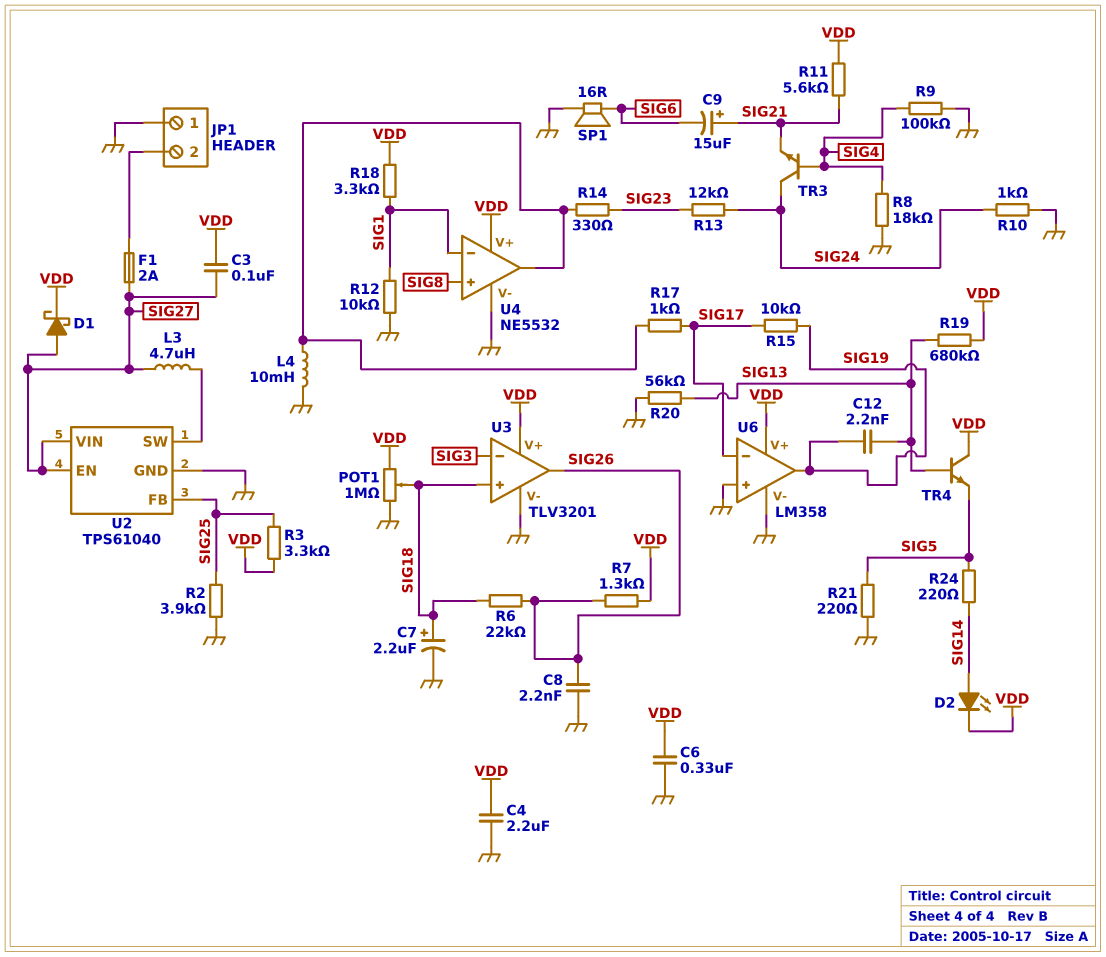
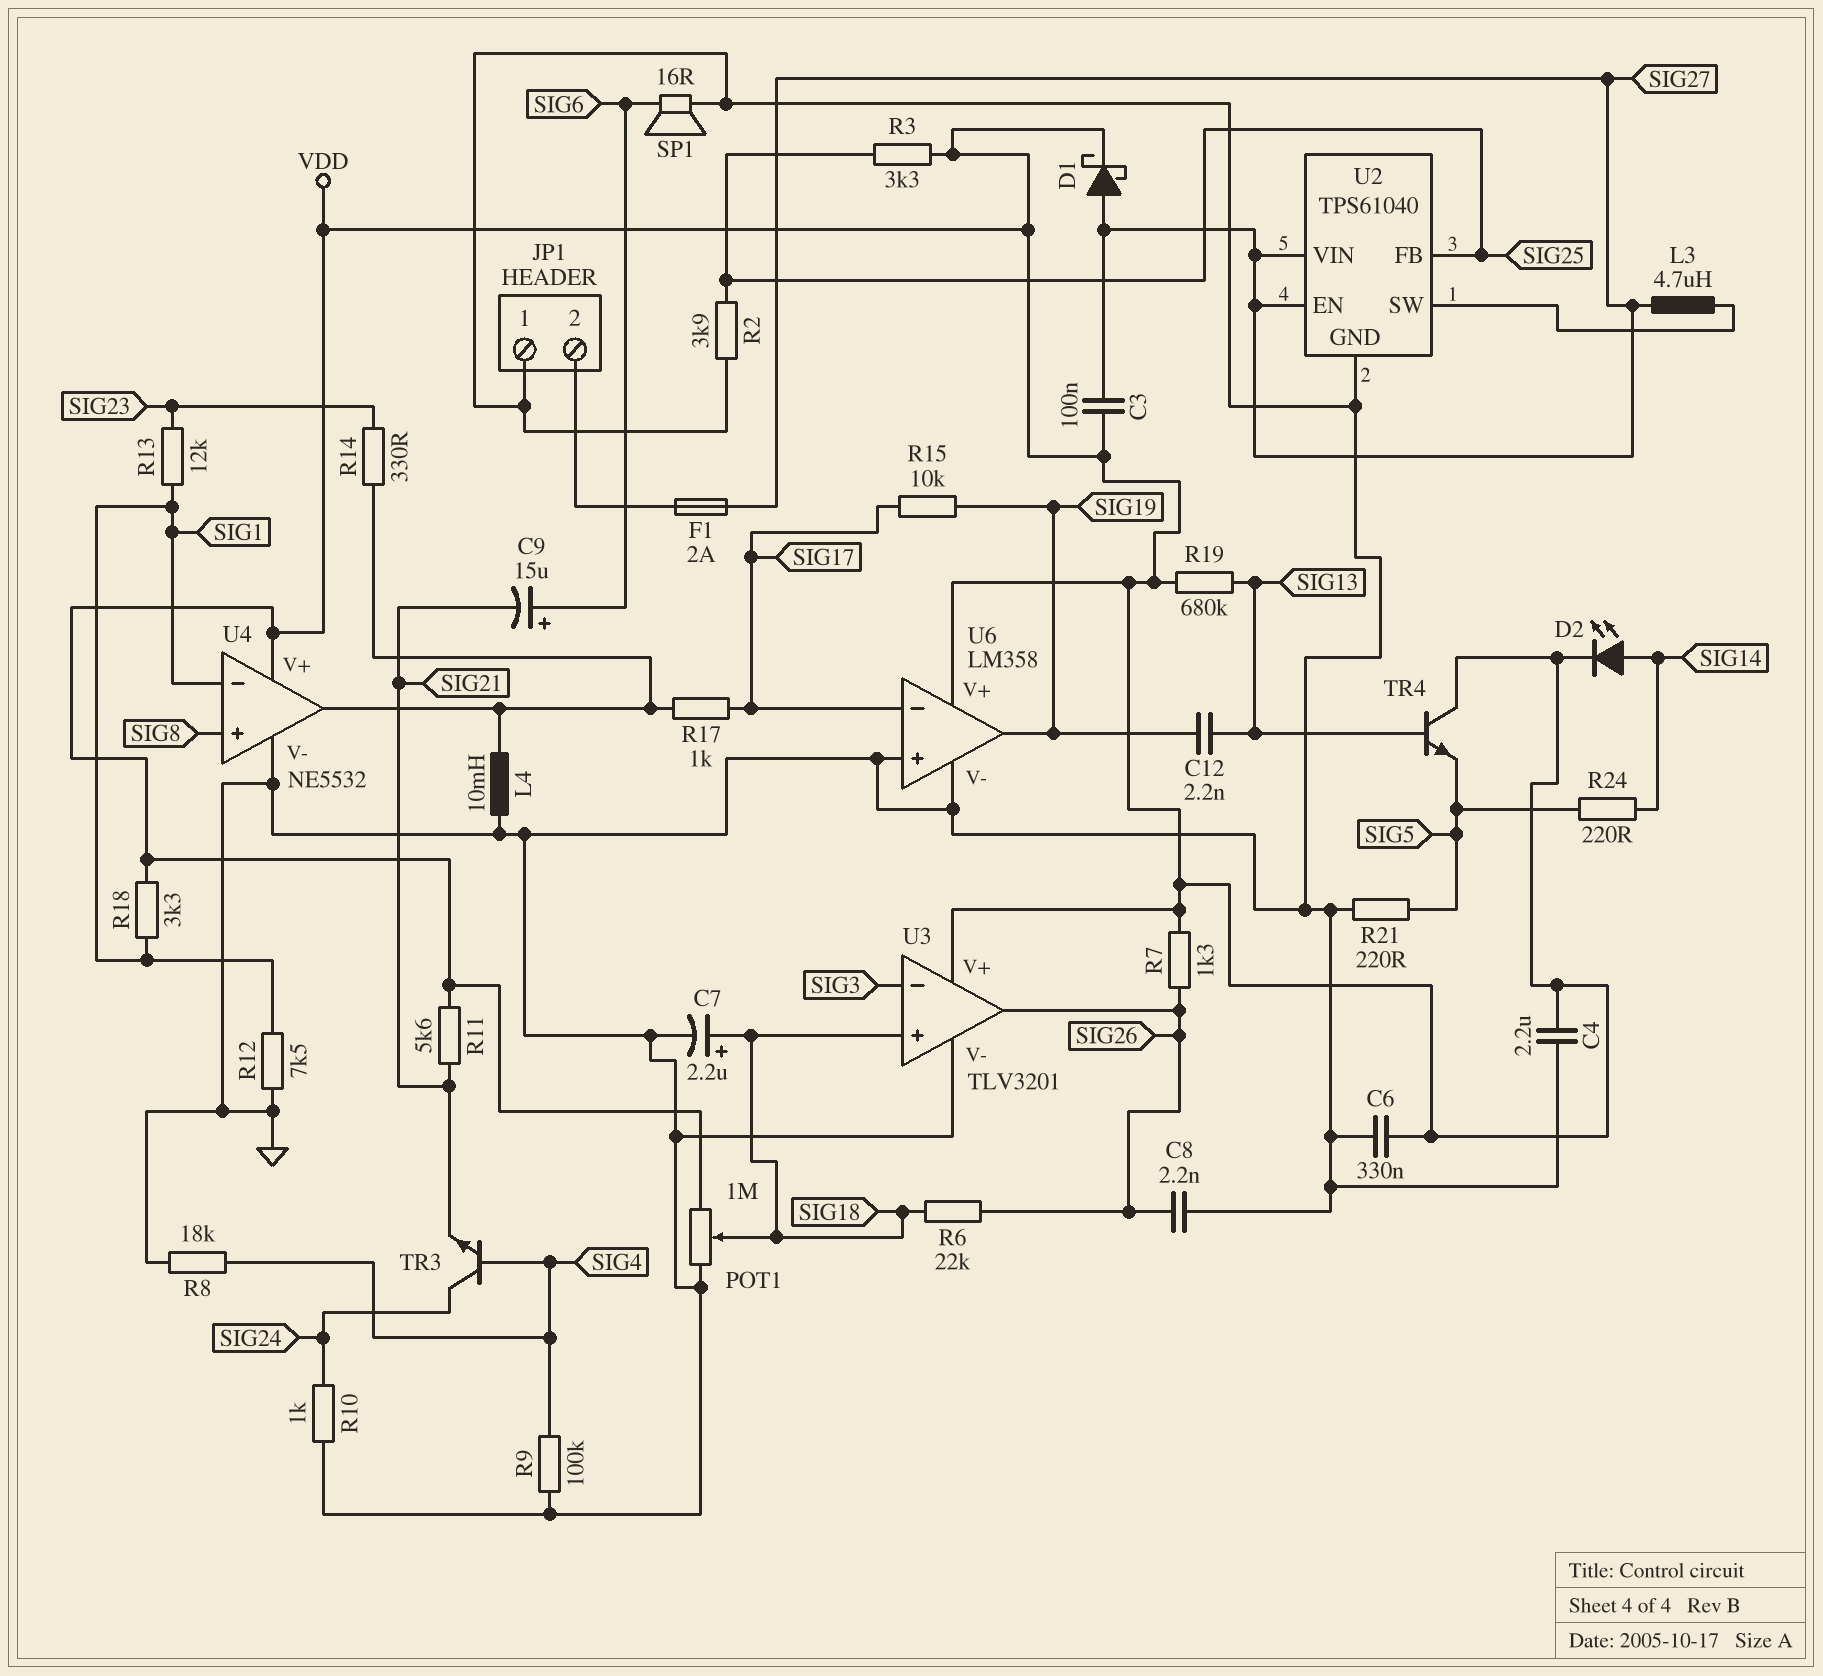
C9: 15uF (plus SIG21, minus SIG6) -> 15uF (plus SIG6, minus SIG21)
R12: 10k (GND, SIG1) -> 7.5k (GND, SIG1)
R13: 12k (SIG23, SIG24) -> 12k (SIG1, SIG23)
R20: 56k (GND, SIG13) -> none

